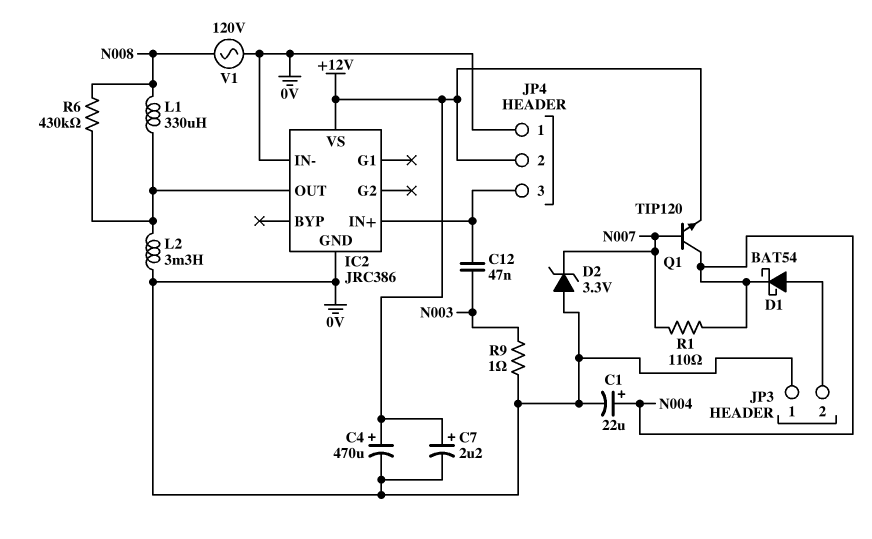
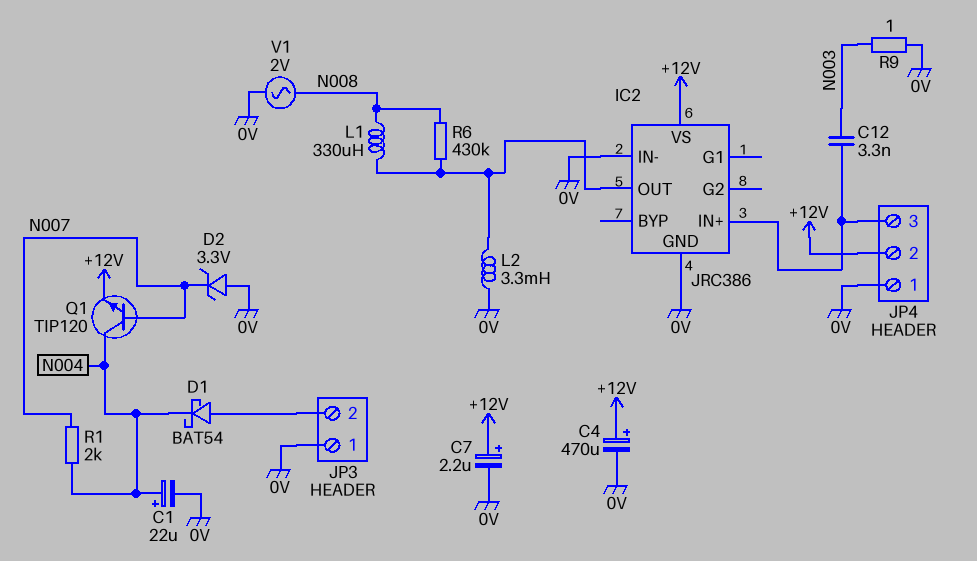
C12: 47nF (IC2/IN+, N003) -> 3.3nF (IC2/IN+, N003)
R1: 110 (N004, N007) -> 2k (N004, N007)
V1: AC 120V (0V, N008) -> AC 2V (0V, N008)

